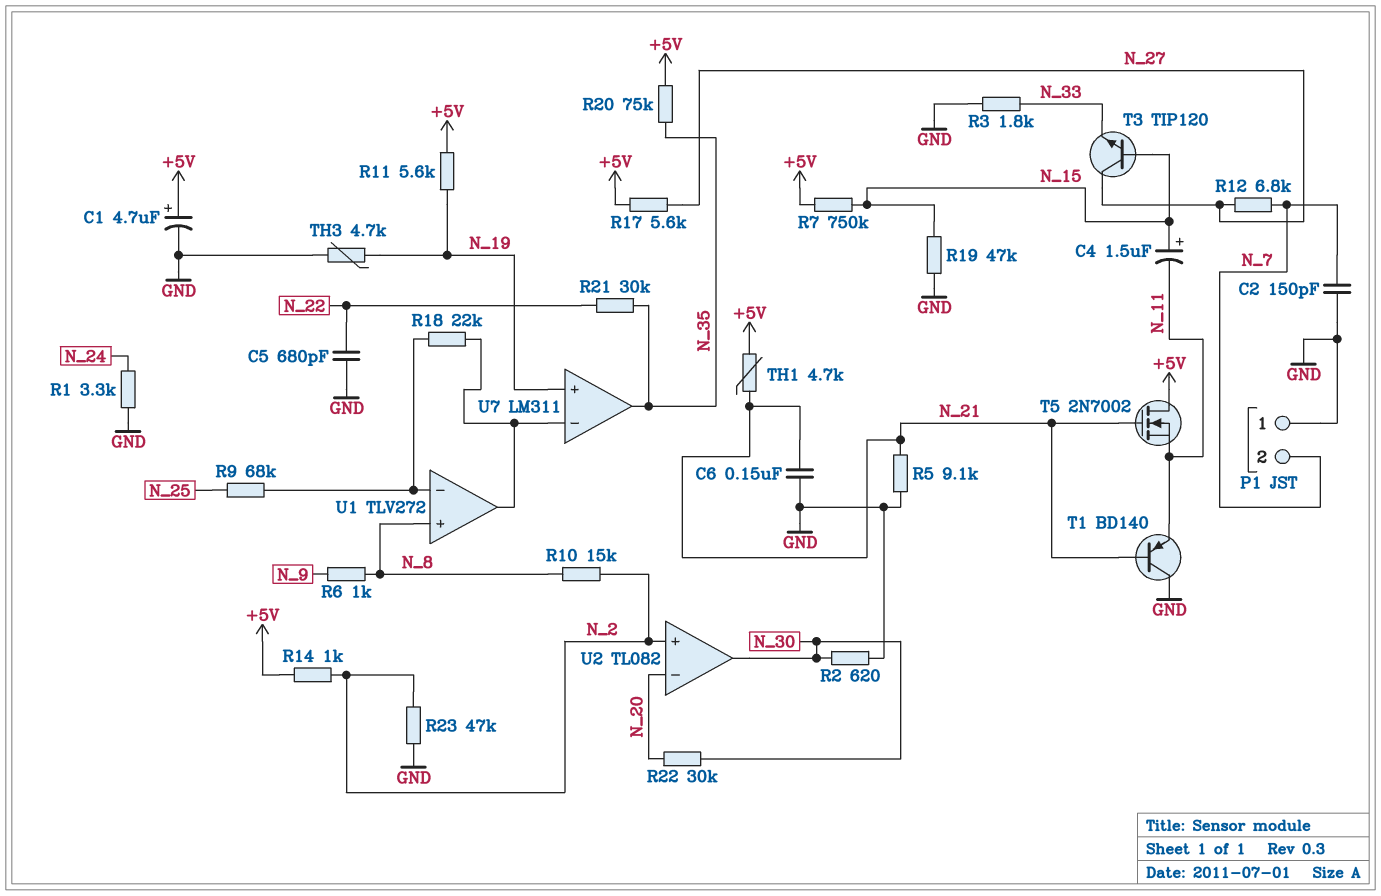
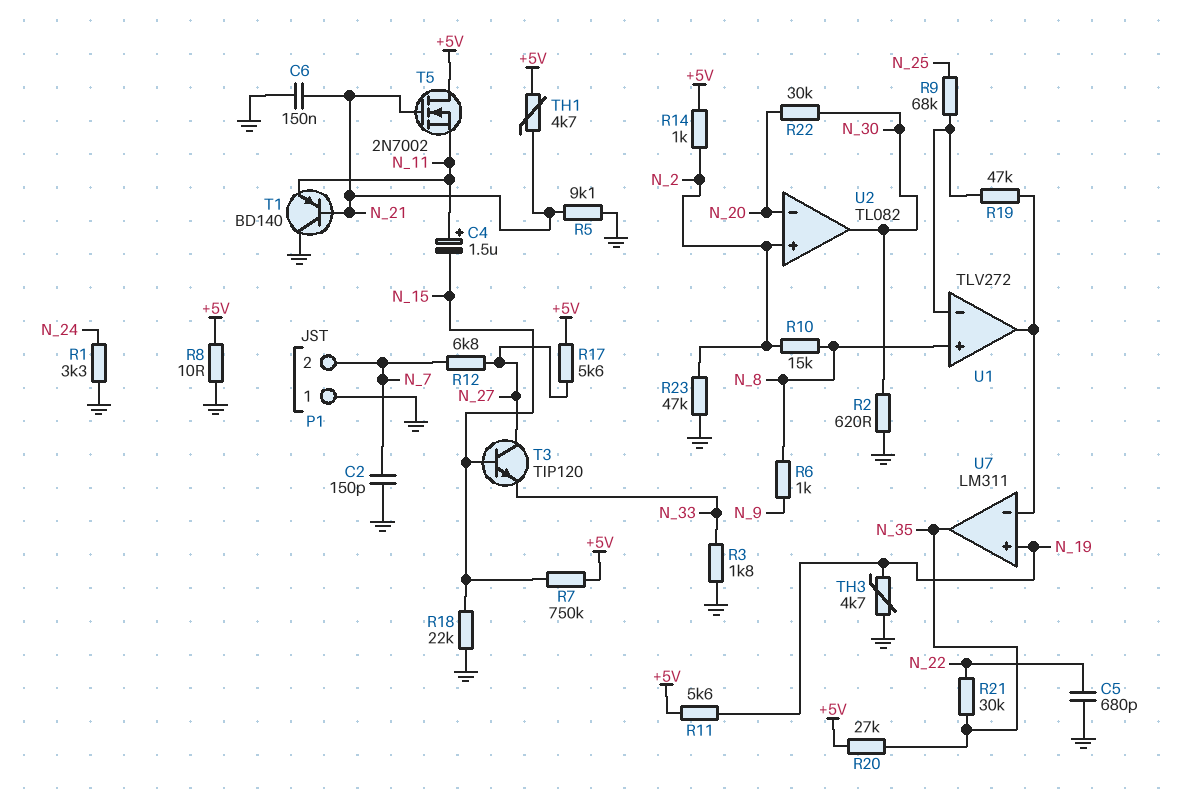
C1: 4.7uF (plus +5V, minus GND) -> none
C4: 1.5uF (plus N_15, minus N_11) -> 1.5uF (plus N_11, minus N_15)
R8: none -> 10 (+5V, GND)
R18: 22k (U1/in-, U1/out) -> 22k (GND, N_15)
R19: 47k (GND, N_15) -> 47k (U1/in-, U1/out)
R20: 75k (+5V, N_35) -> 27k (+5V, N_35)

